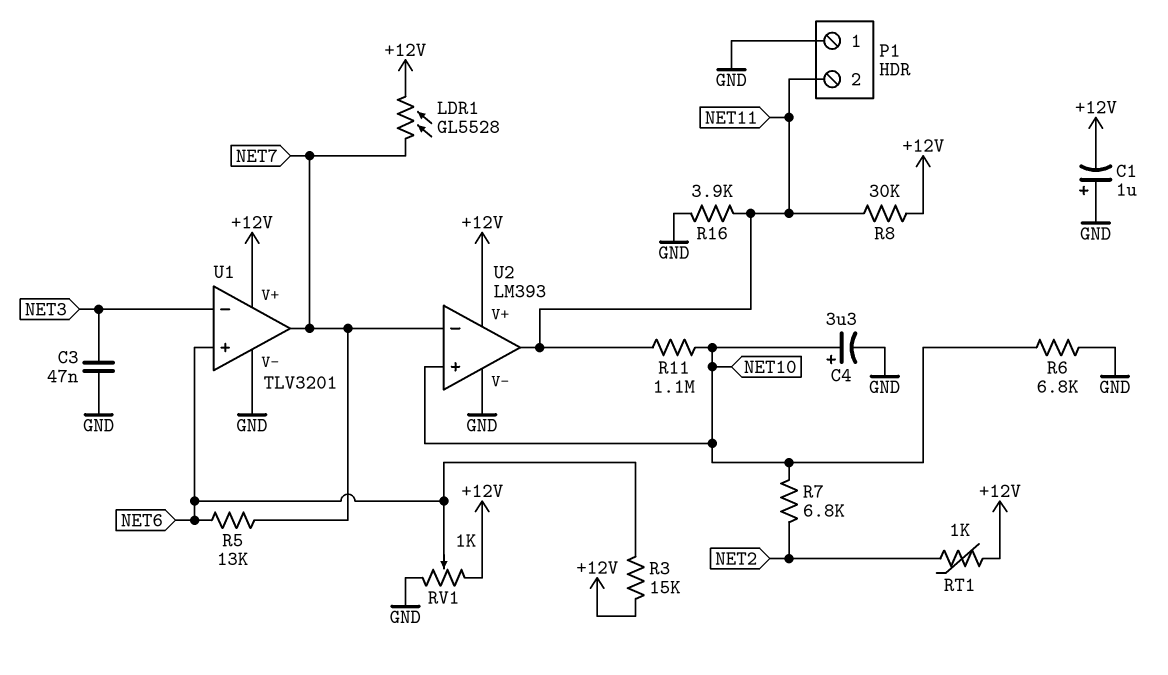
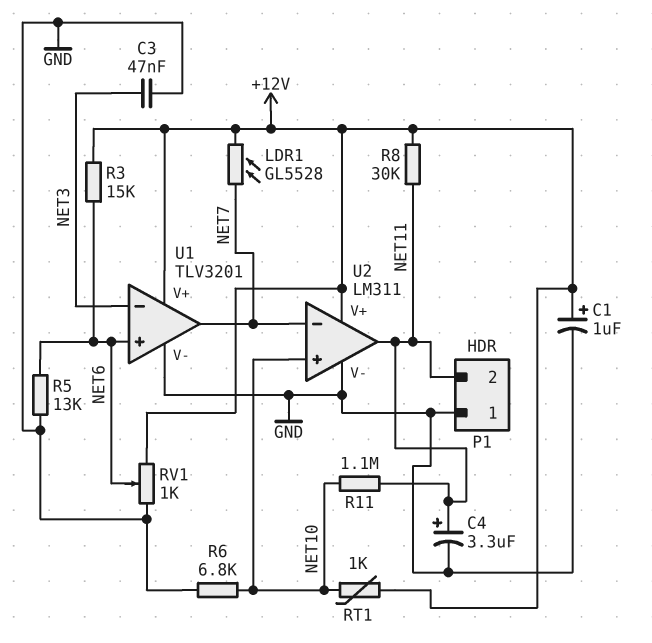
C1: 1uF (plus GND, minus +12V) -> 1uF (plus +12V, minus GND)
C4: 3.3uF (plus NET10, minus GND) -> 3.3uF (plus NET11, minus GND)
R5: 13k (NET6, NET7) -> 13k (GND, NET6)
R7: 6.8k (NET2, NET10) -> none
R16: 3.9k (GND, NET11) -> none
RT1: 1k (+12V, NET2) -> 1k (+12V, NET10)
U2: LM393 -> LM311

